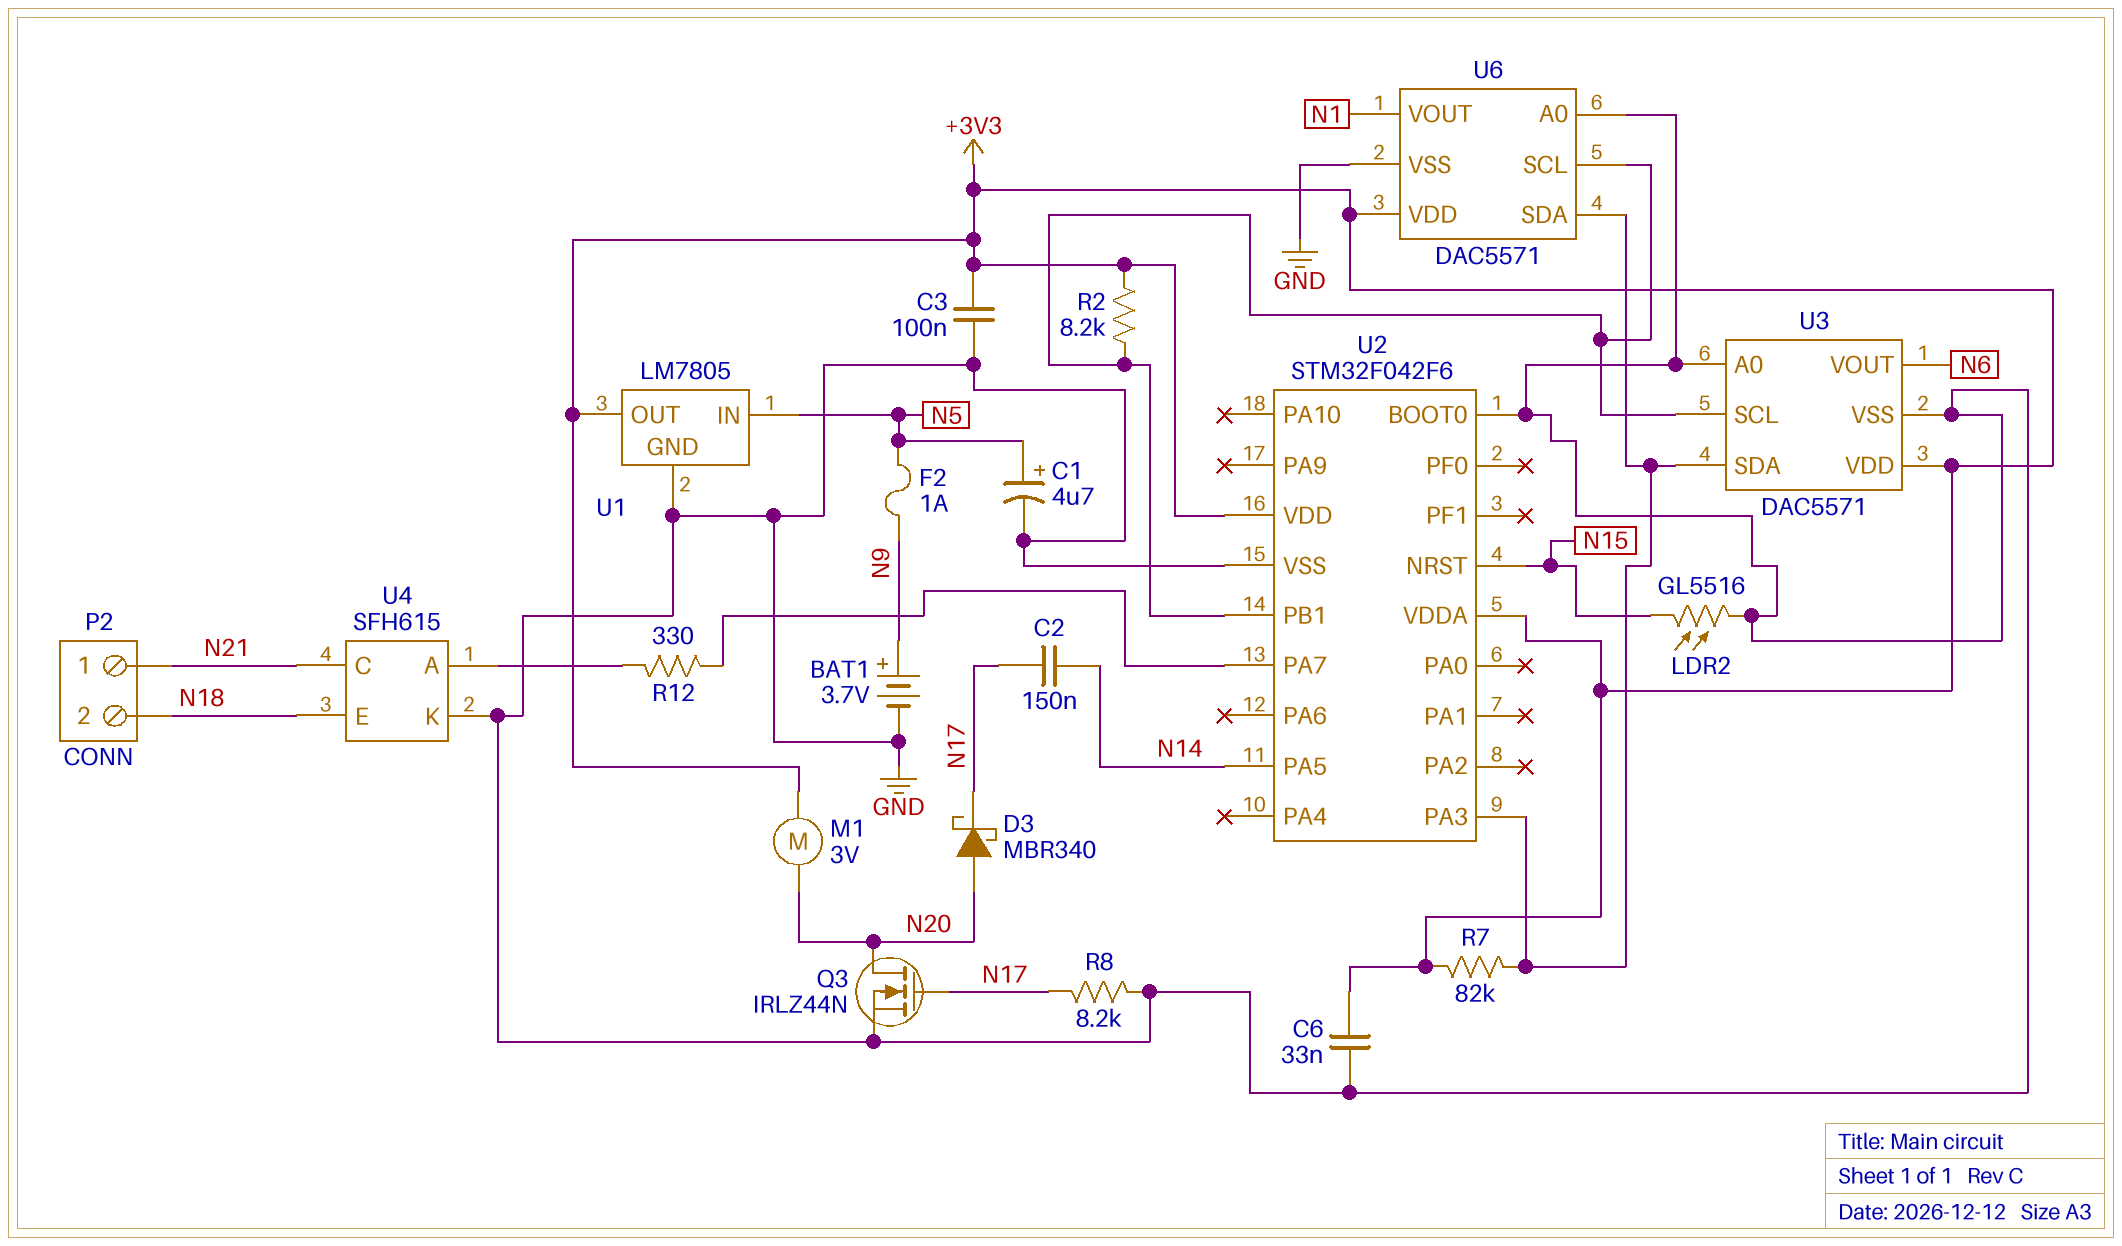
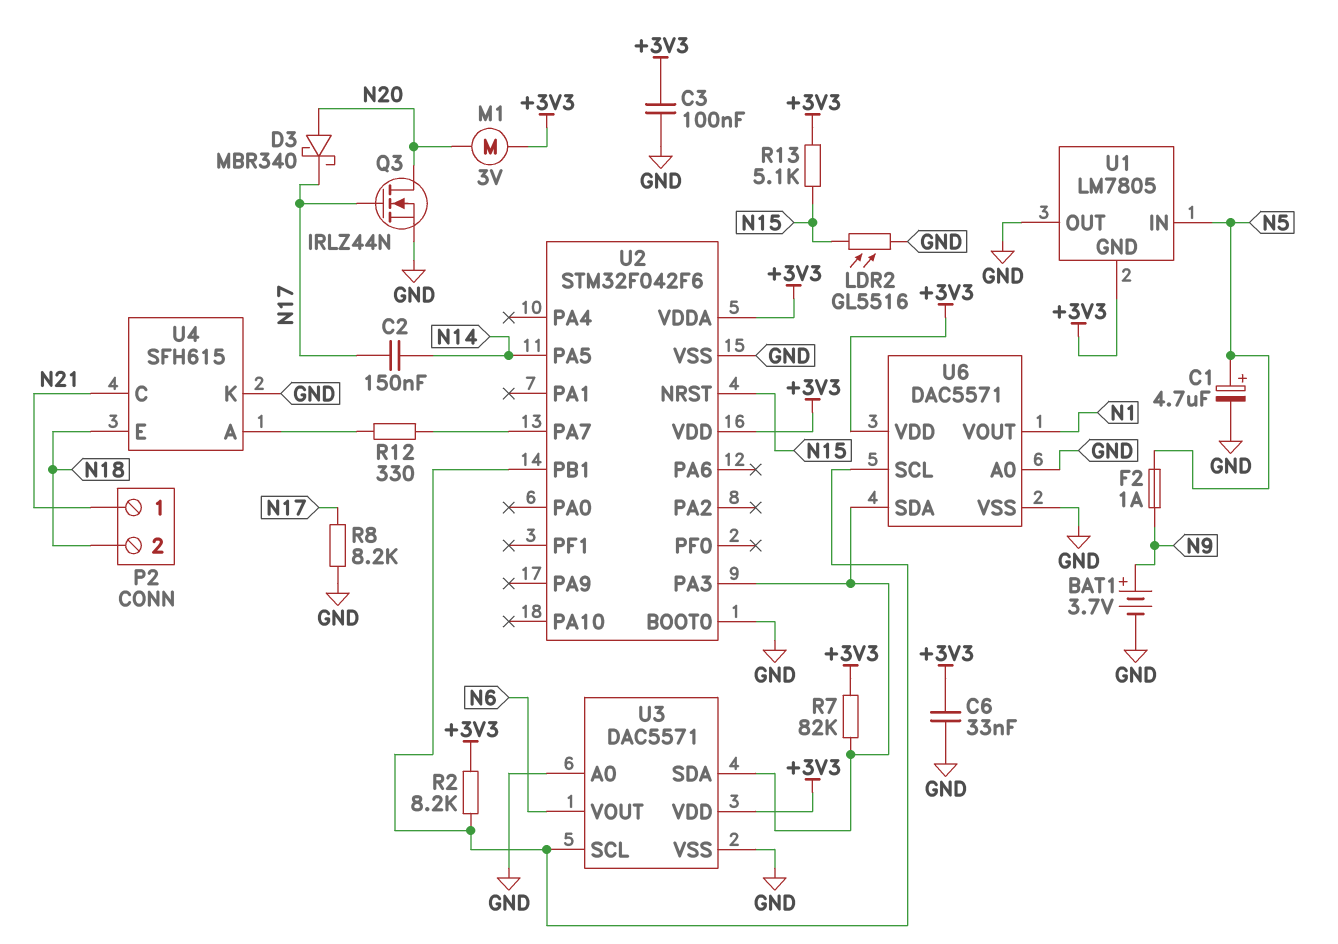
R13: none -> 5.1k (+3V3, N15)
U1 pin GND: GND -> +3V3
U1 pin OUT: +3V3 -> GND

